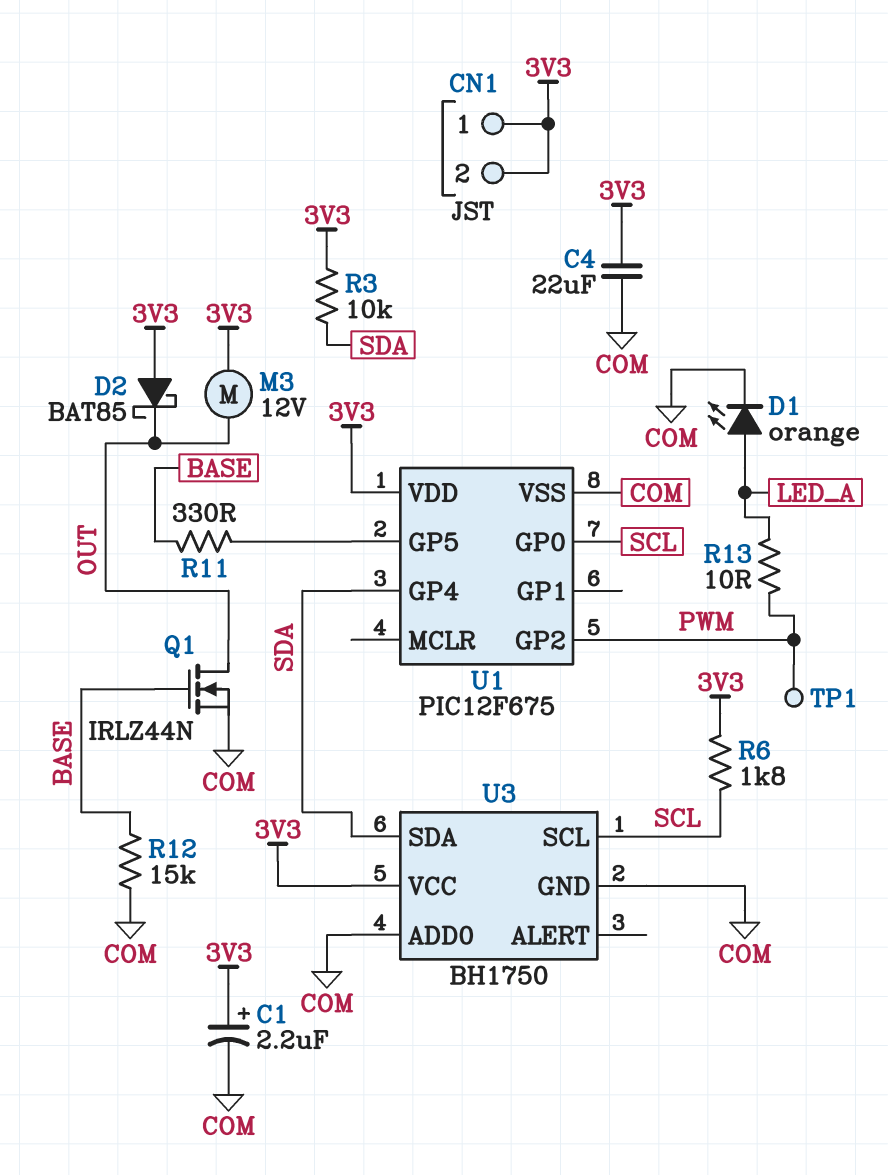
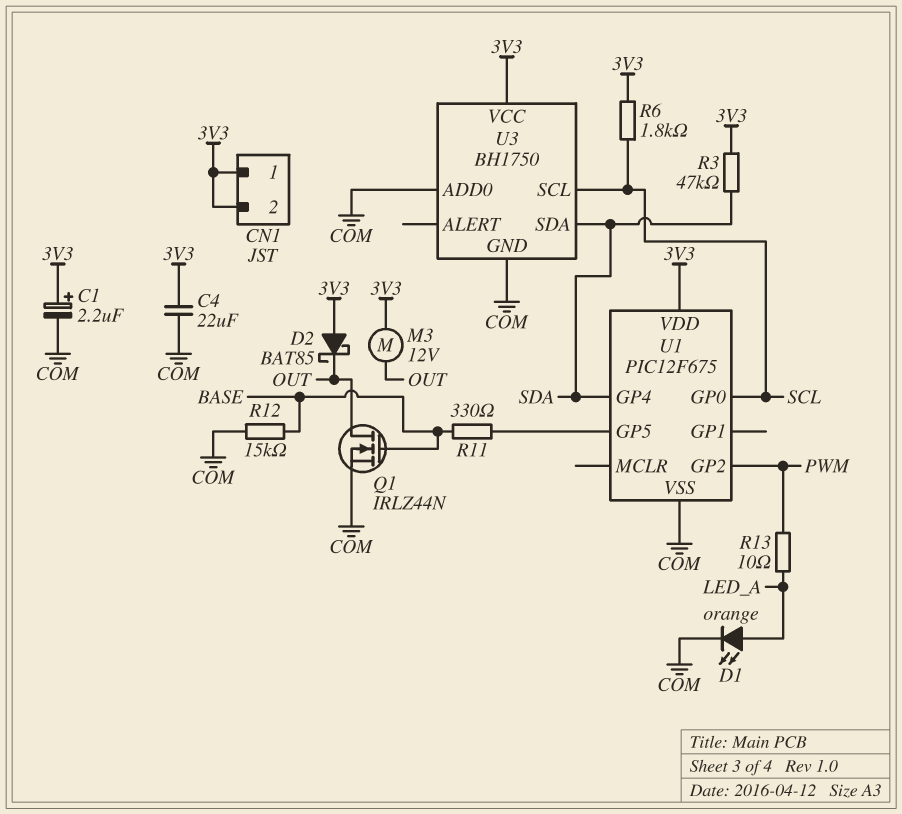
R3: 10k (3V3, SDA) -> 47k (3V3, SDA)
TP1: test point (PWM) -> none

